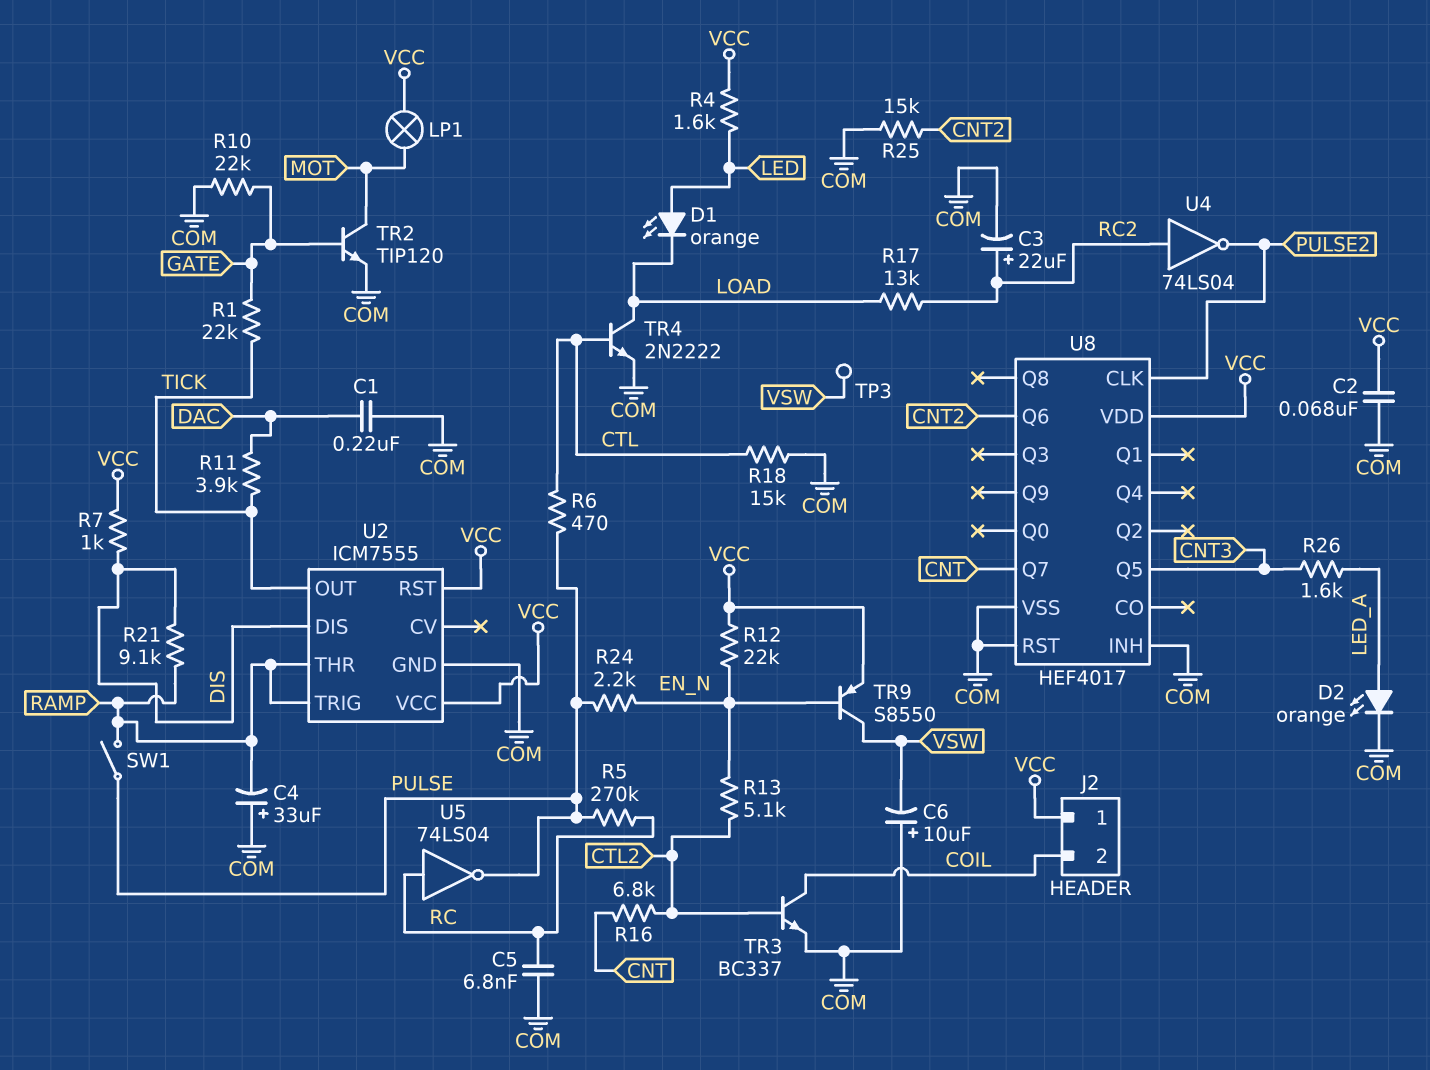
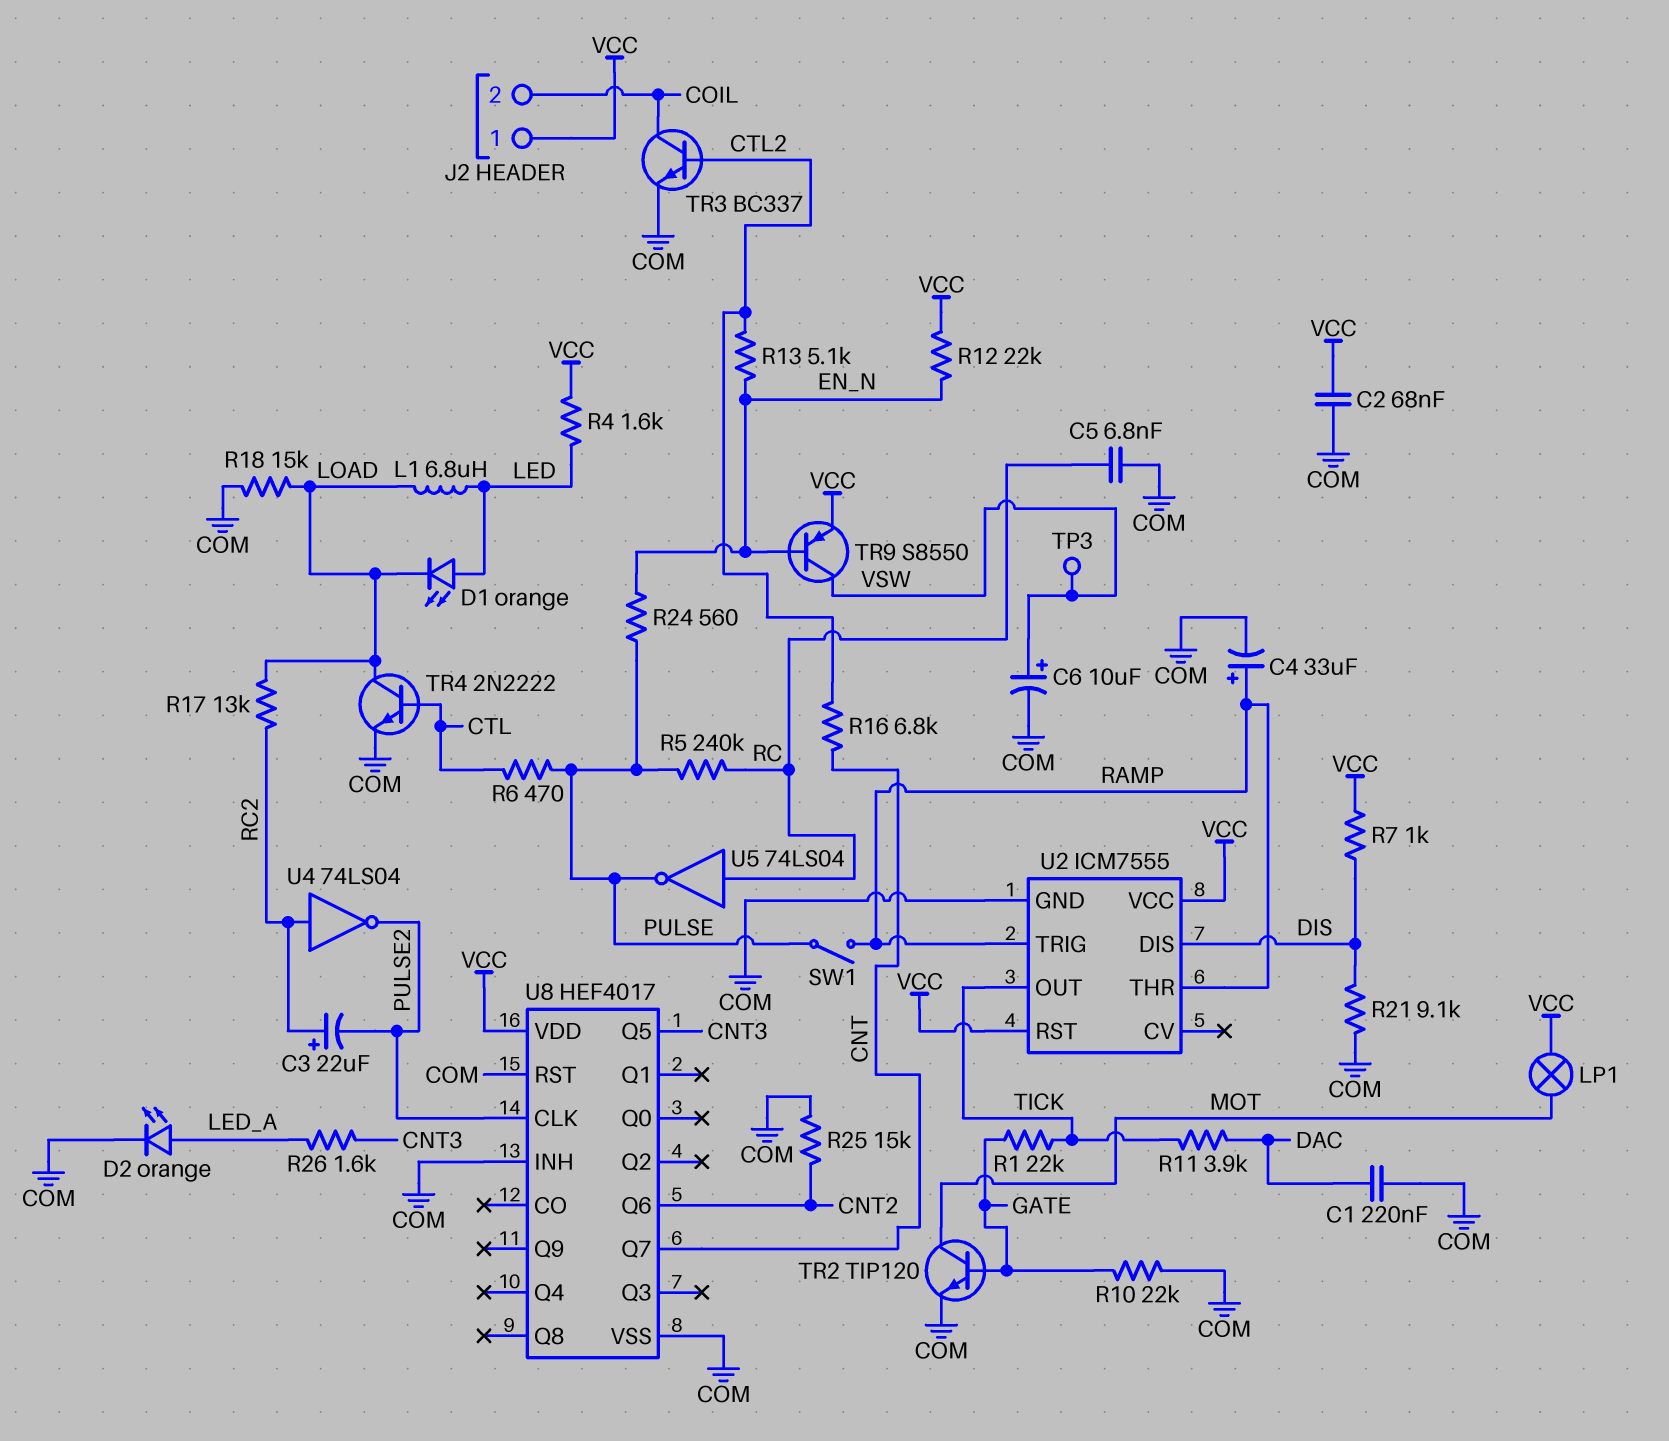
C3: 22uF (plus RC2, minus COM) -> 22uF (plus RC2, minus PULSE2)
C4: 33uF (plus COM, minus RAMP) -> 33uF (plus RAMP, minus COM)
C6: 10uF (plus COM, minus VSW) -> 10uF (plus VSW, minus COM)
L1: none -> 6.8uH (LED, LOAD)
R5: 270k (PULSE, RC) -> 240k (PULSE, RC)
R18: 15k (COM, CTL) -> 15k (COM, LOAD)
R21: 9.1k (DIS, RAMP) -> 9.1k (COM, DIS)
R24: 2.2k (EN_N, PULSE) -> 560 (EN_N, PULSE)

